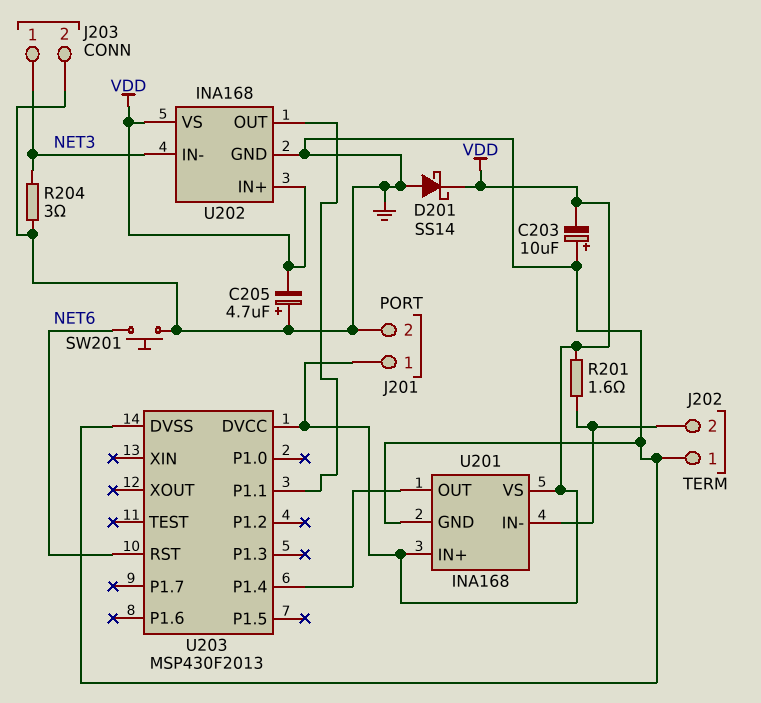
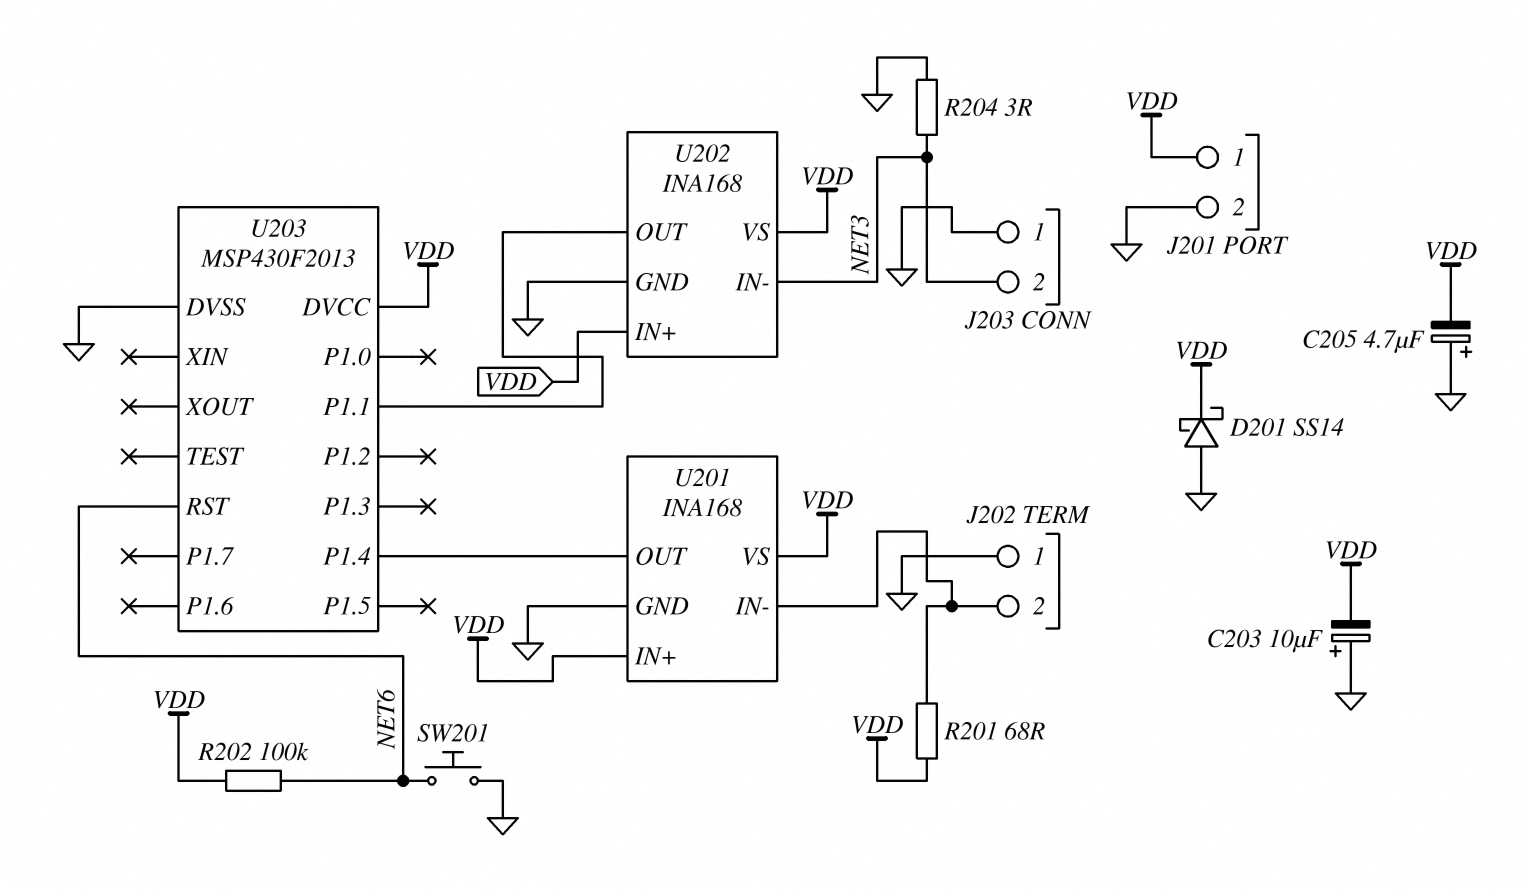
J203 pin 1: NET3 -> GND
J203 pin 2: GND -> NET3
R201: 1.6 (J202/2, VDD) -> 68 (J202/2, VDD)
R202: none -> 100k (NET6, VDD)

